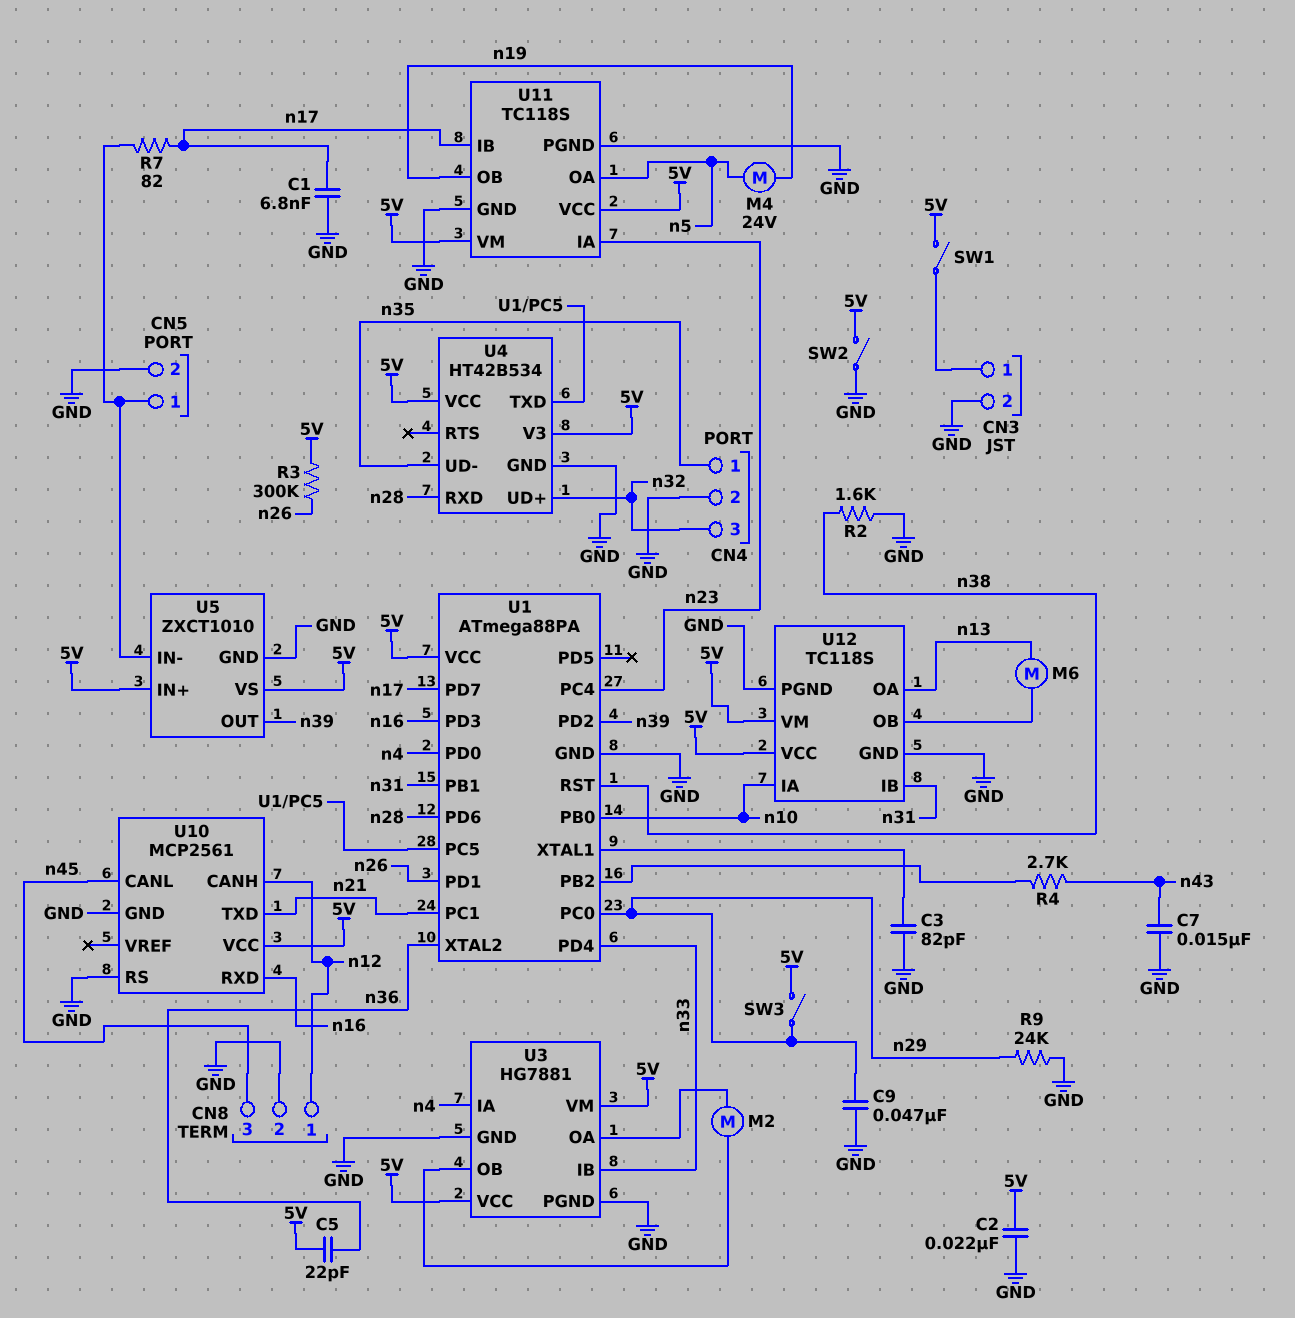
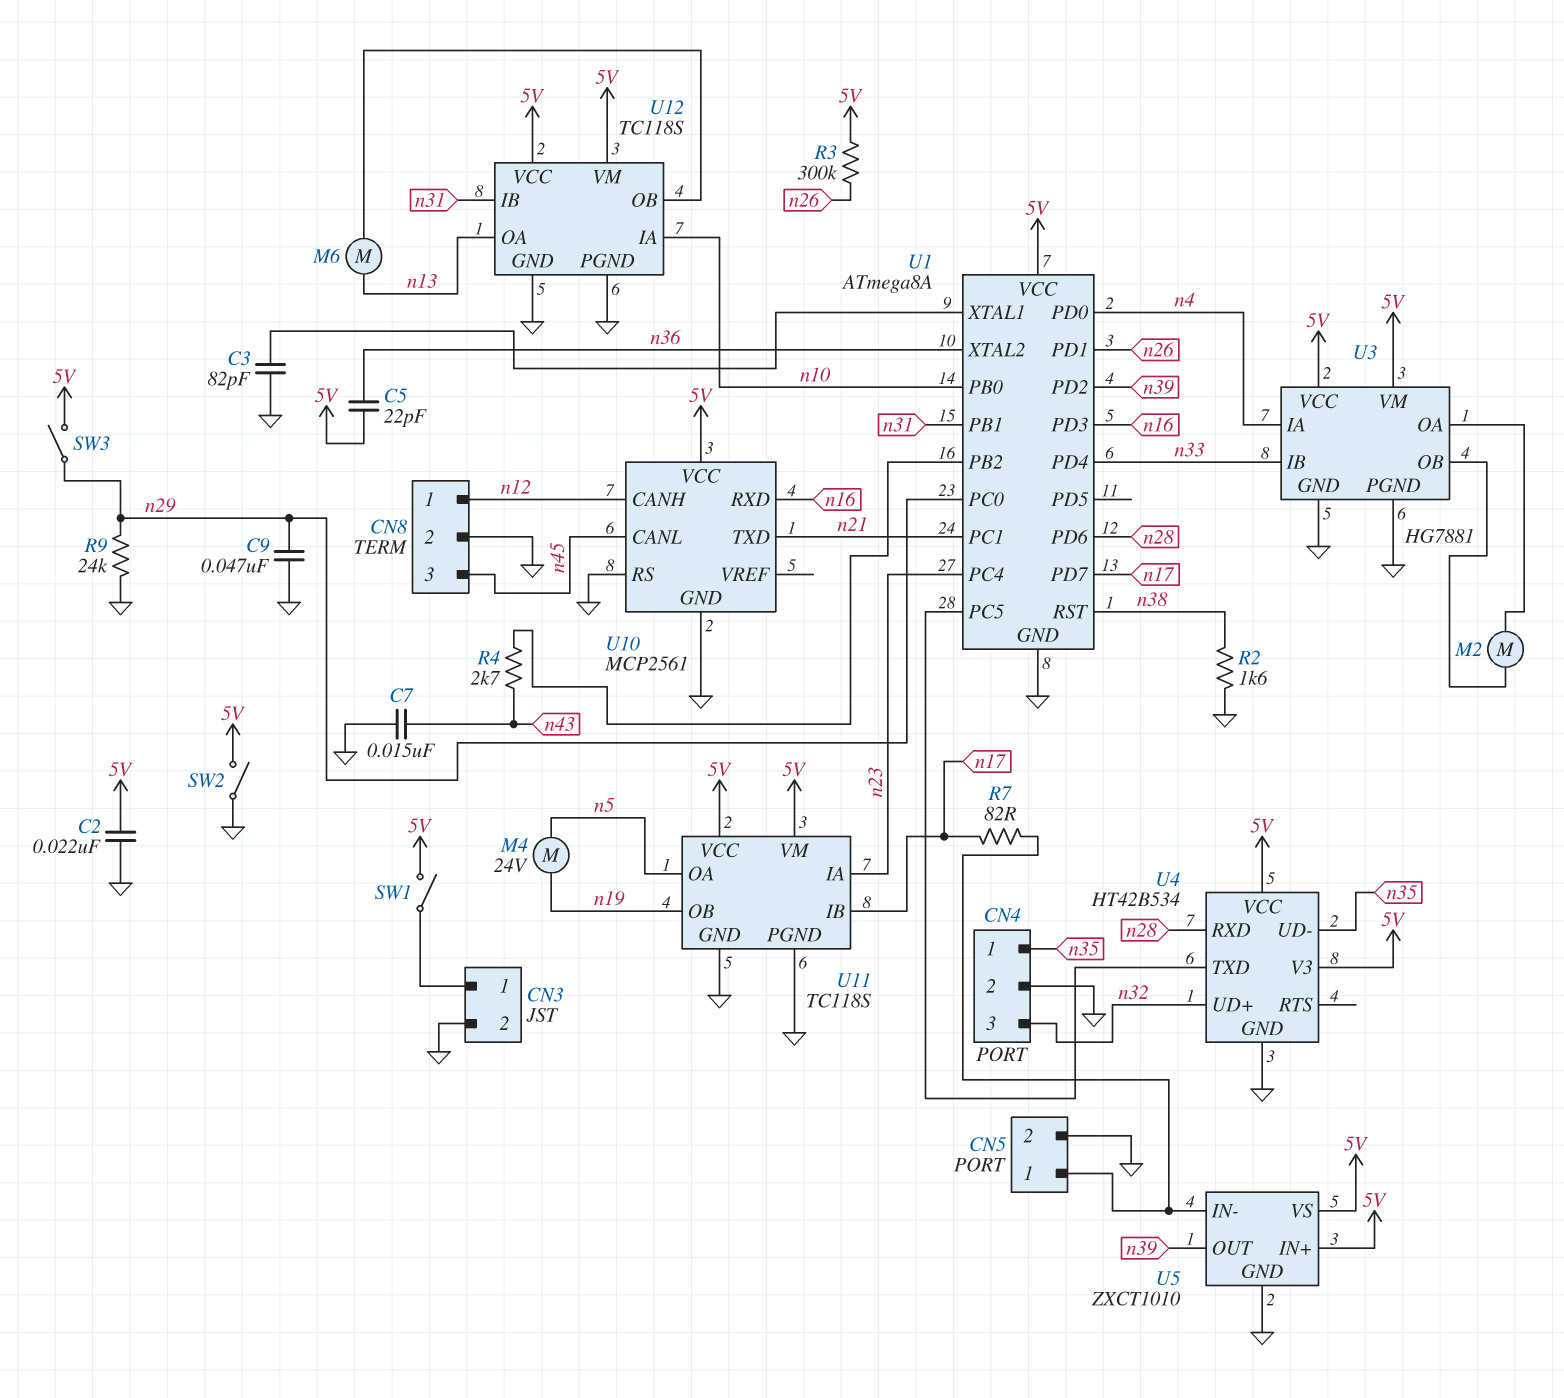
C1: 6.8nF (GND, n17) -> none
U1: ATmega88PA -> ATmega8A

